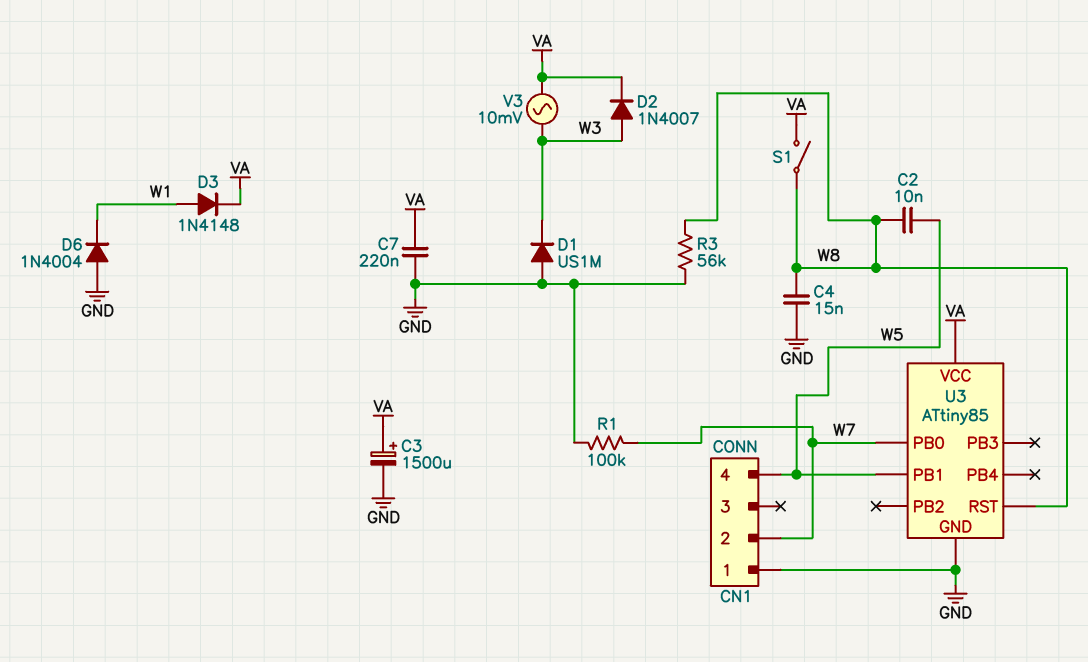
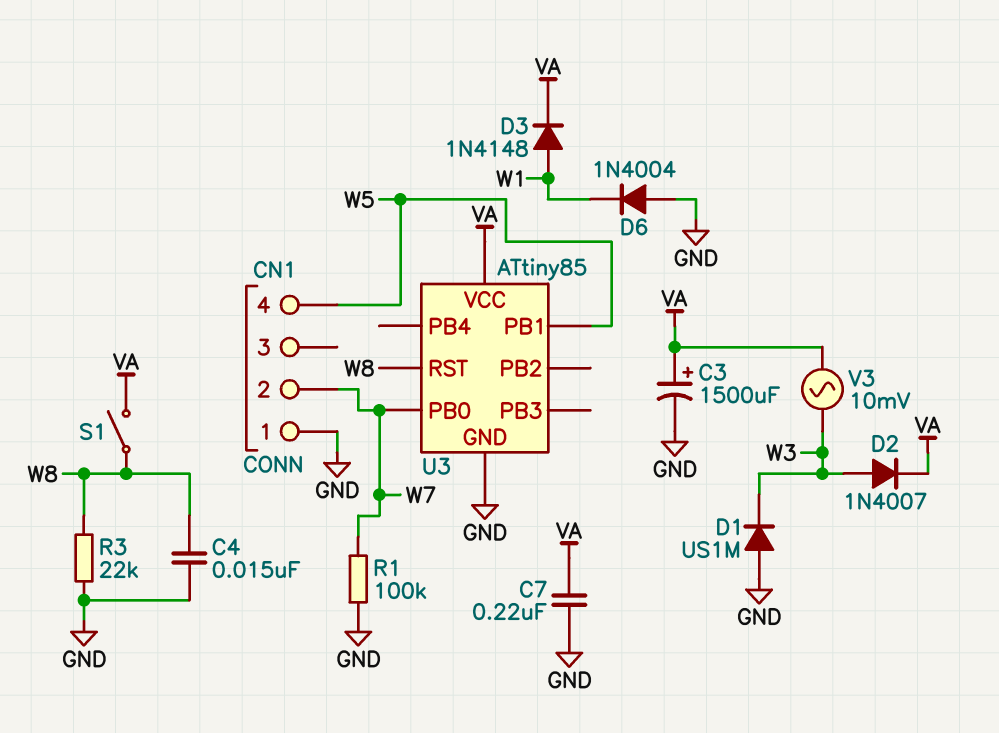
C2: 10nF (W5, W8) -> none
R3: 56k (GND, W8) -> 22k (GND, W8)

